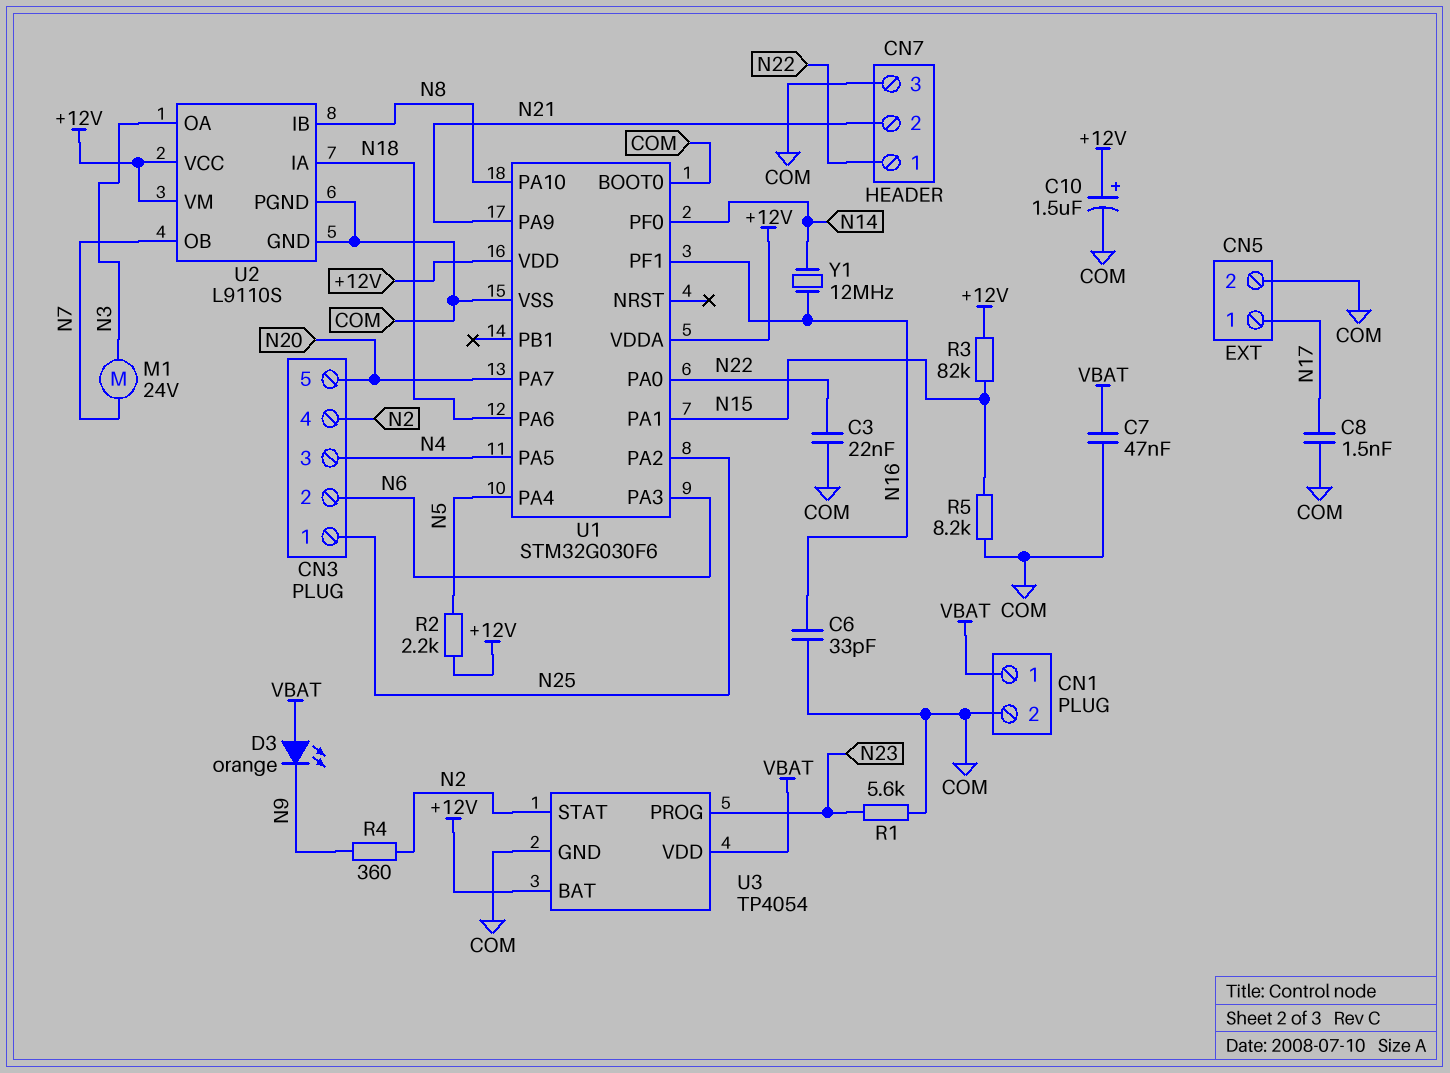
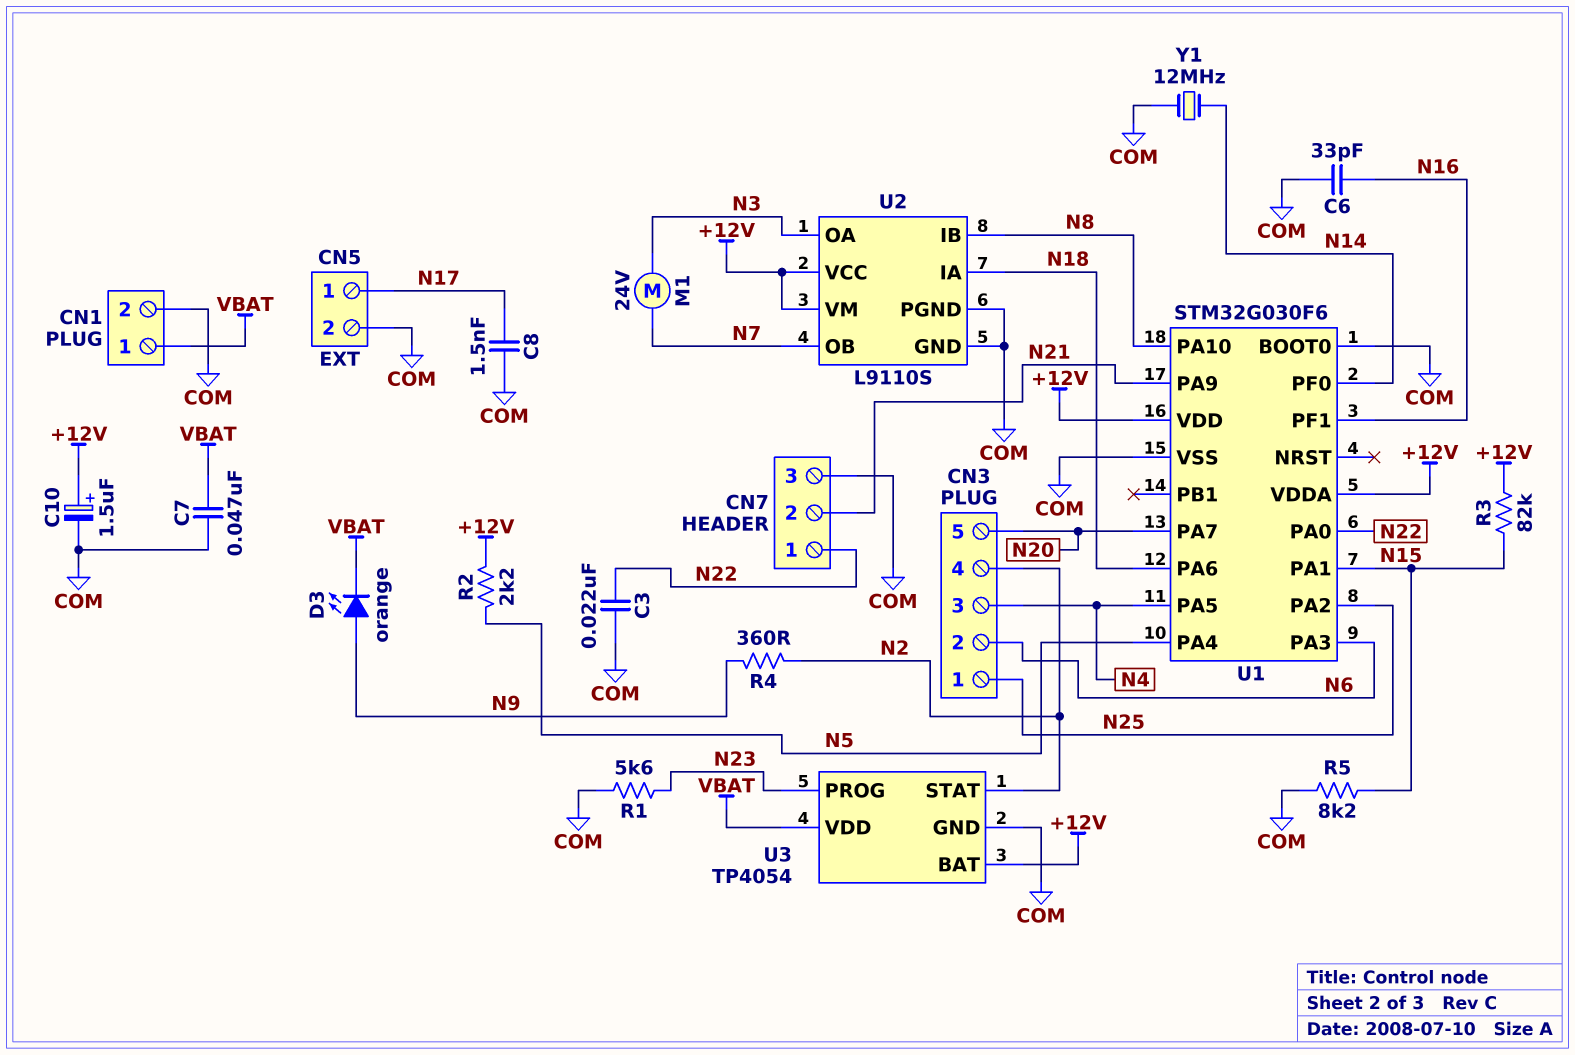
D3: LED orange (A VBAT, K N9) -> LED orange (A N9, K VBAT)
Y1: 12MHz (N14, N16) -> 12MHz (COM, N14)

